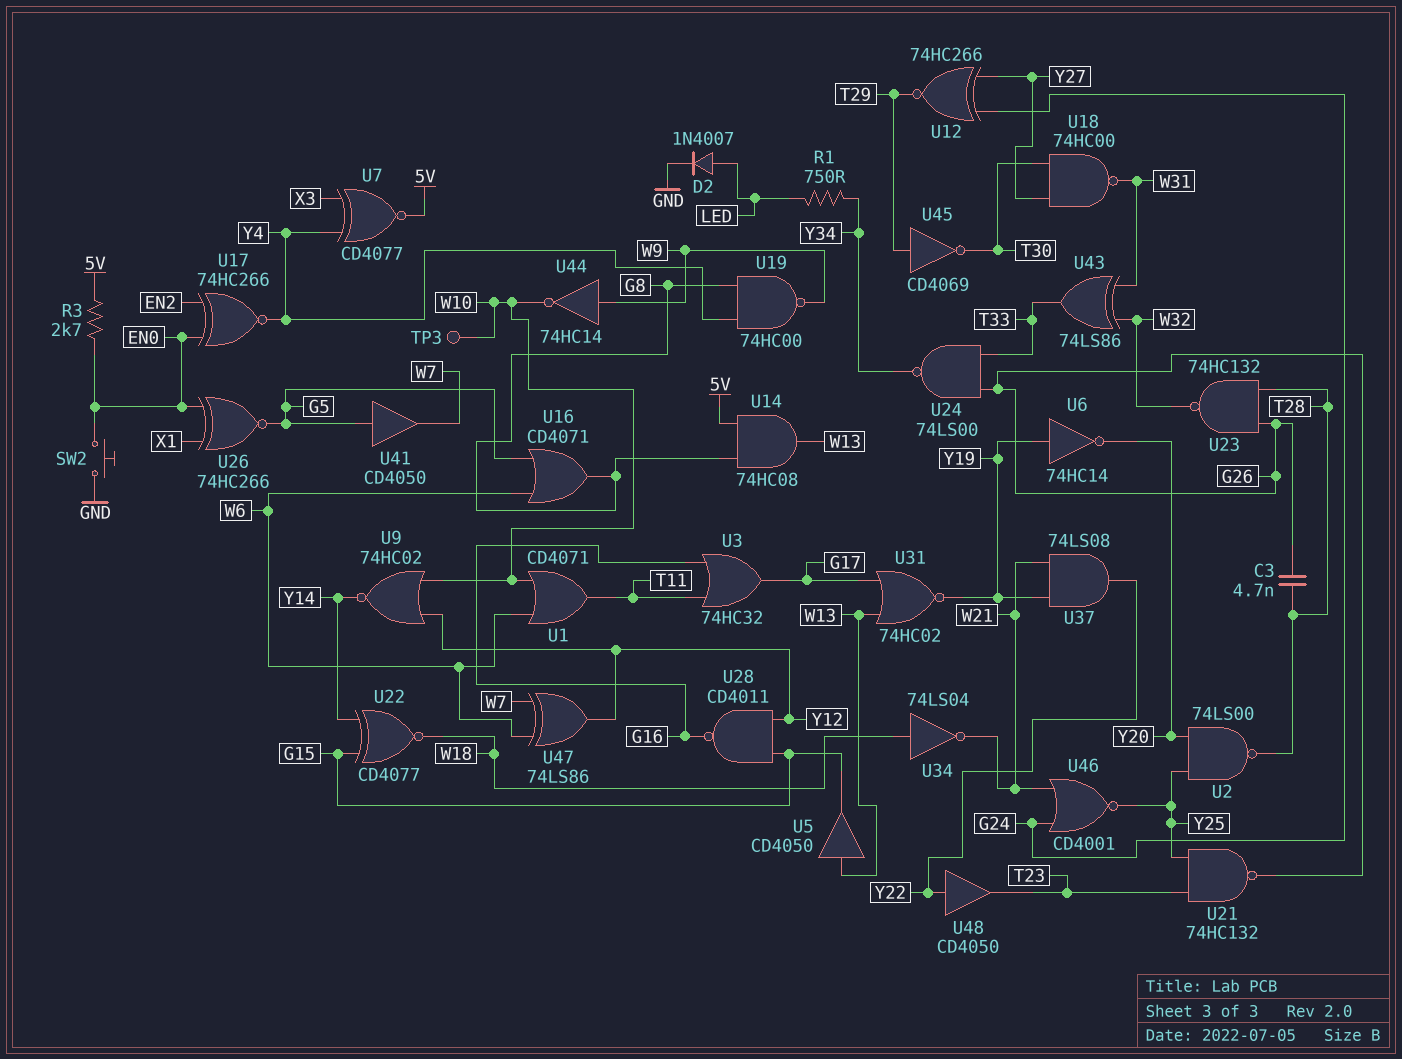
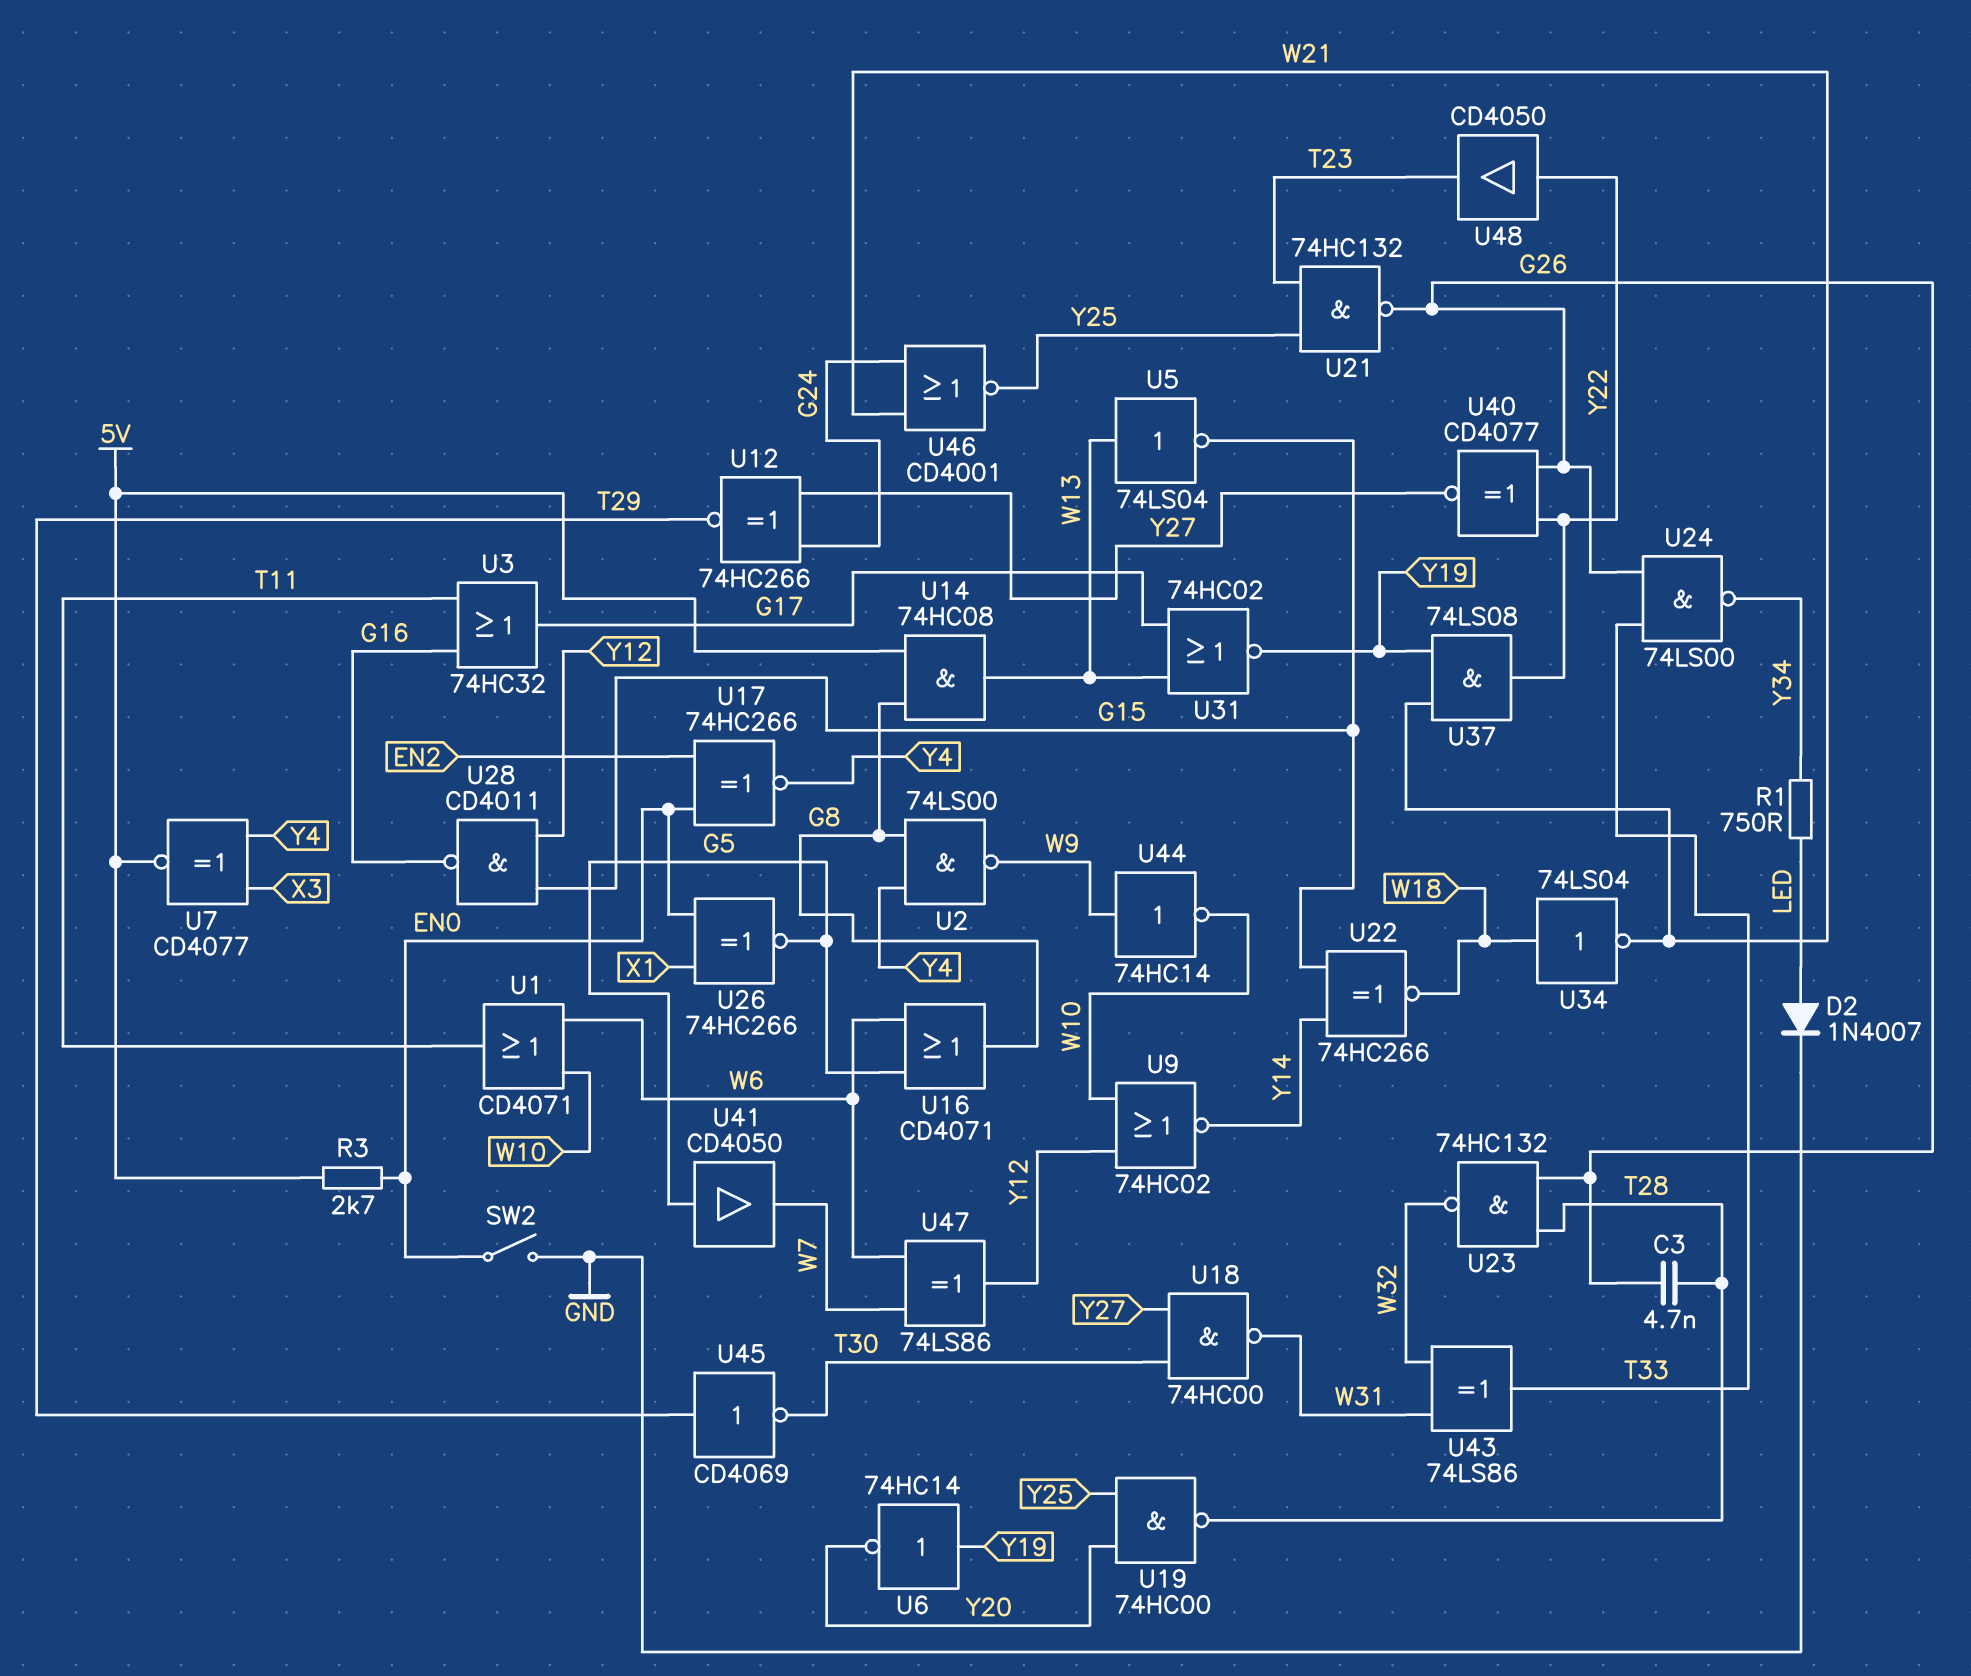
SW2: button (EN0, GND) -> switch (EN0, GND)
TP3: test point (W10) -> none
U2: NAND 74LS00 (in Y20, in Y25, out T28) -> NAND 74LS00 (in G8, in Y4, out W9)
U5: buffer CD4050 (in W13, out G15) -> NOT 74LS04 (in W13, out G15)
U19: NAND 74HC00 (in G8, in Y4, out W9) -> NAND 74HC00 (in Y20, in Y25, out T28)
U22: XNOR CD4077 (in G15, in Y14, out W18) -> XNOR 74HC266 (in G15, in Y14, out W18)
U40: none -> XNOR CD4077 (in G26, in Y22, out Y27)

